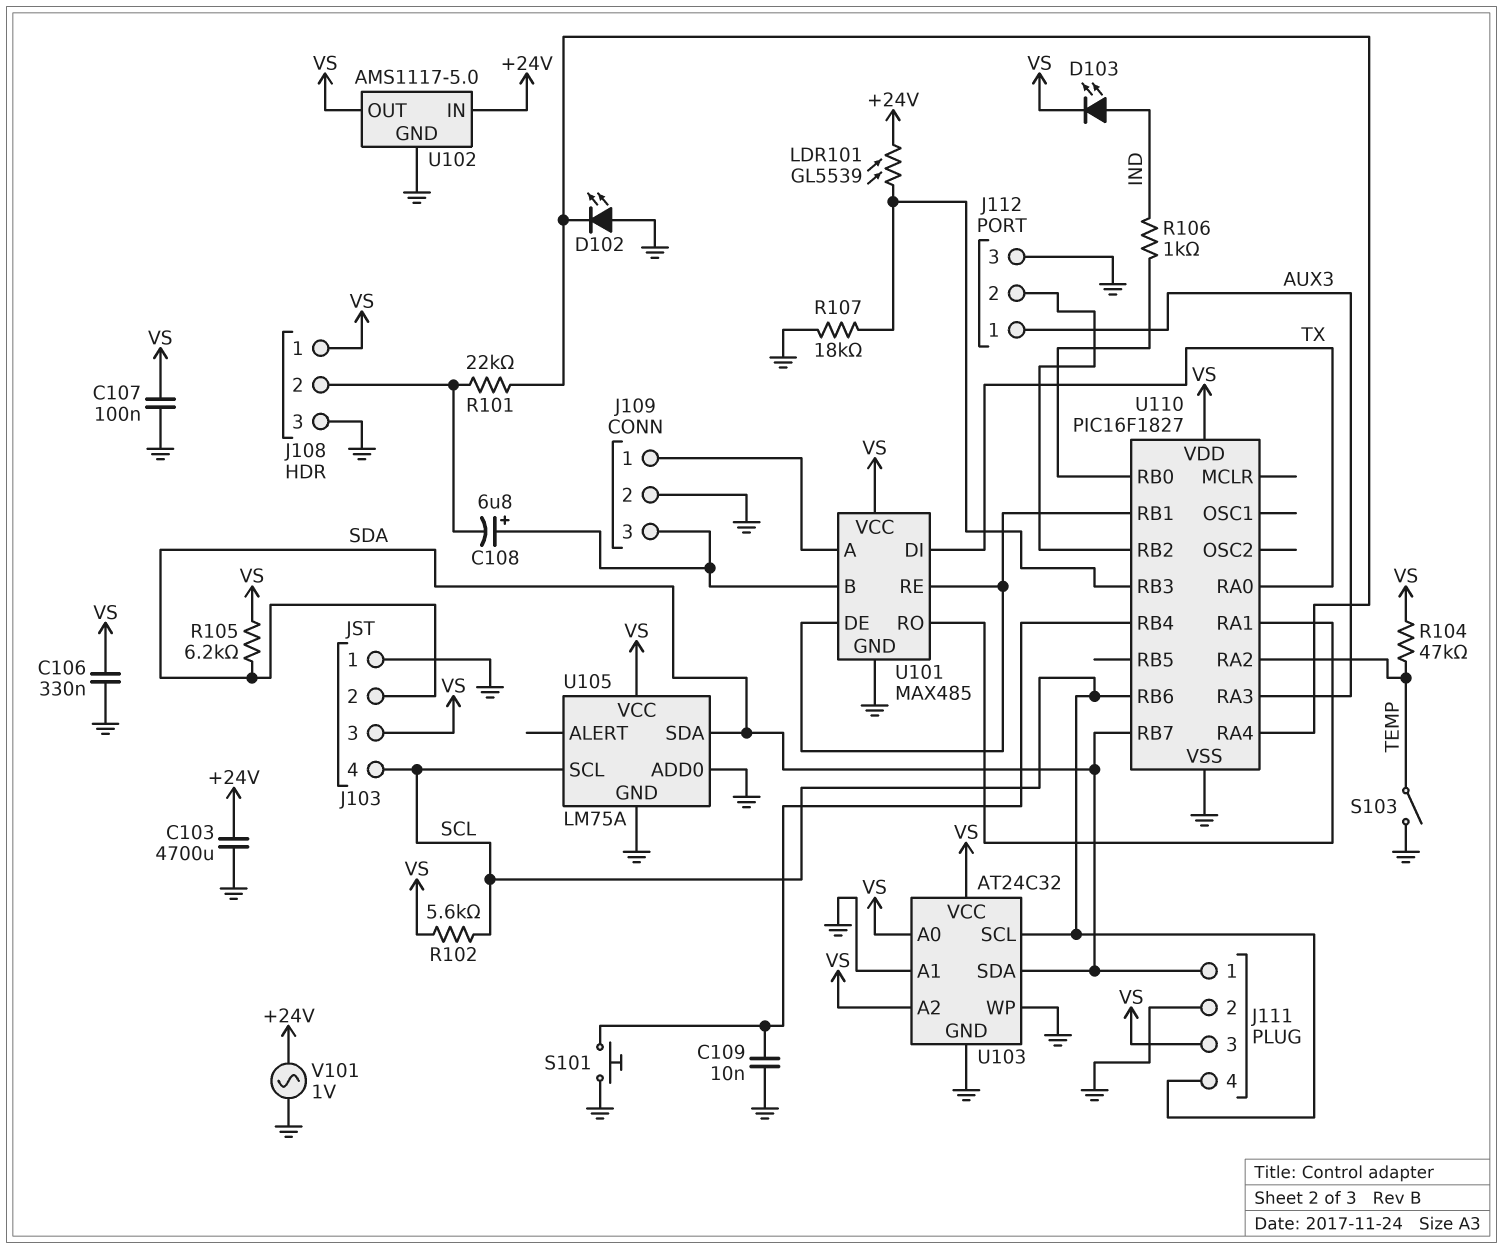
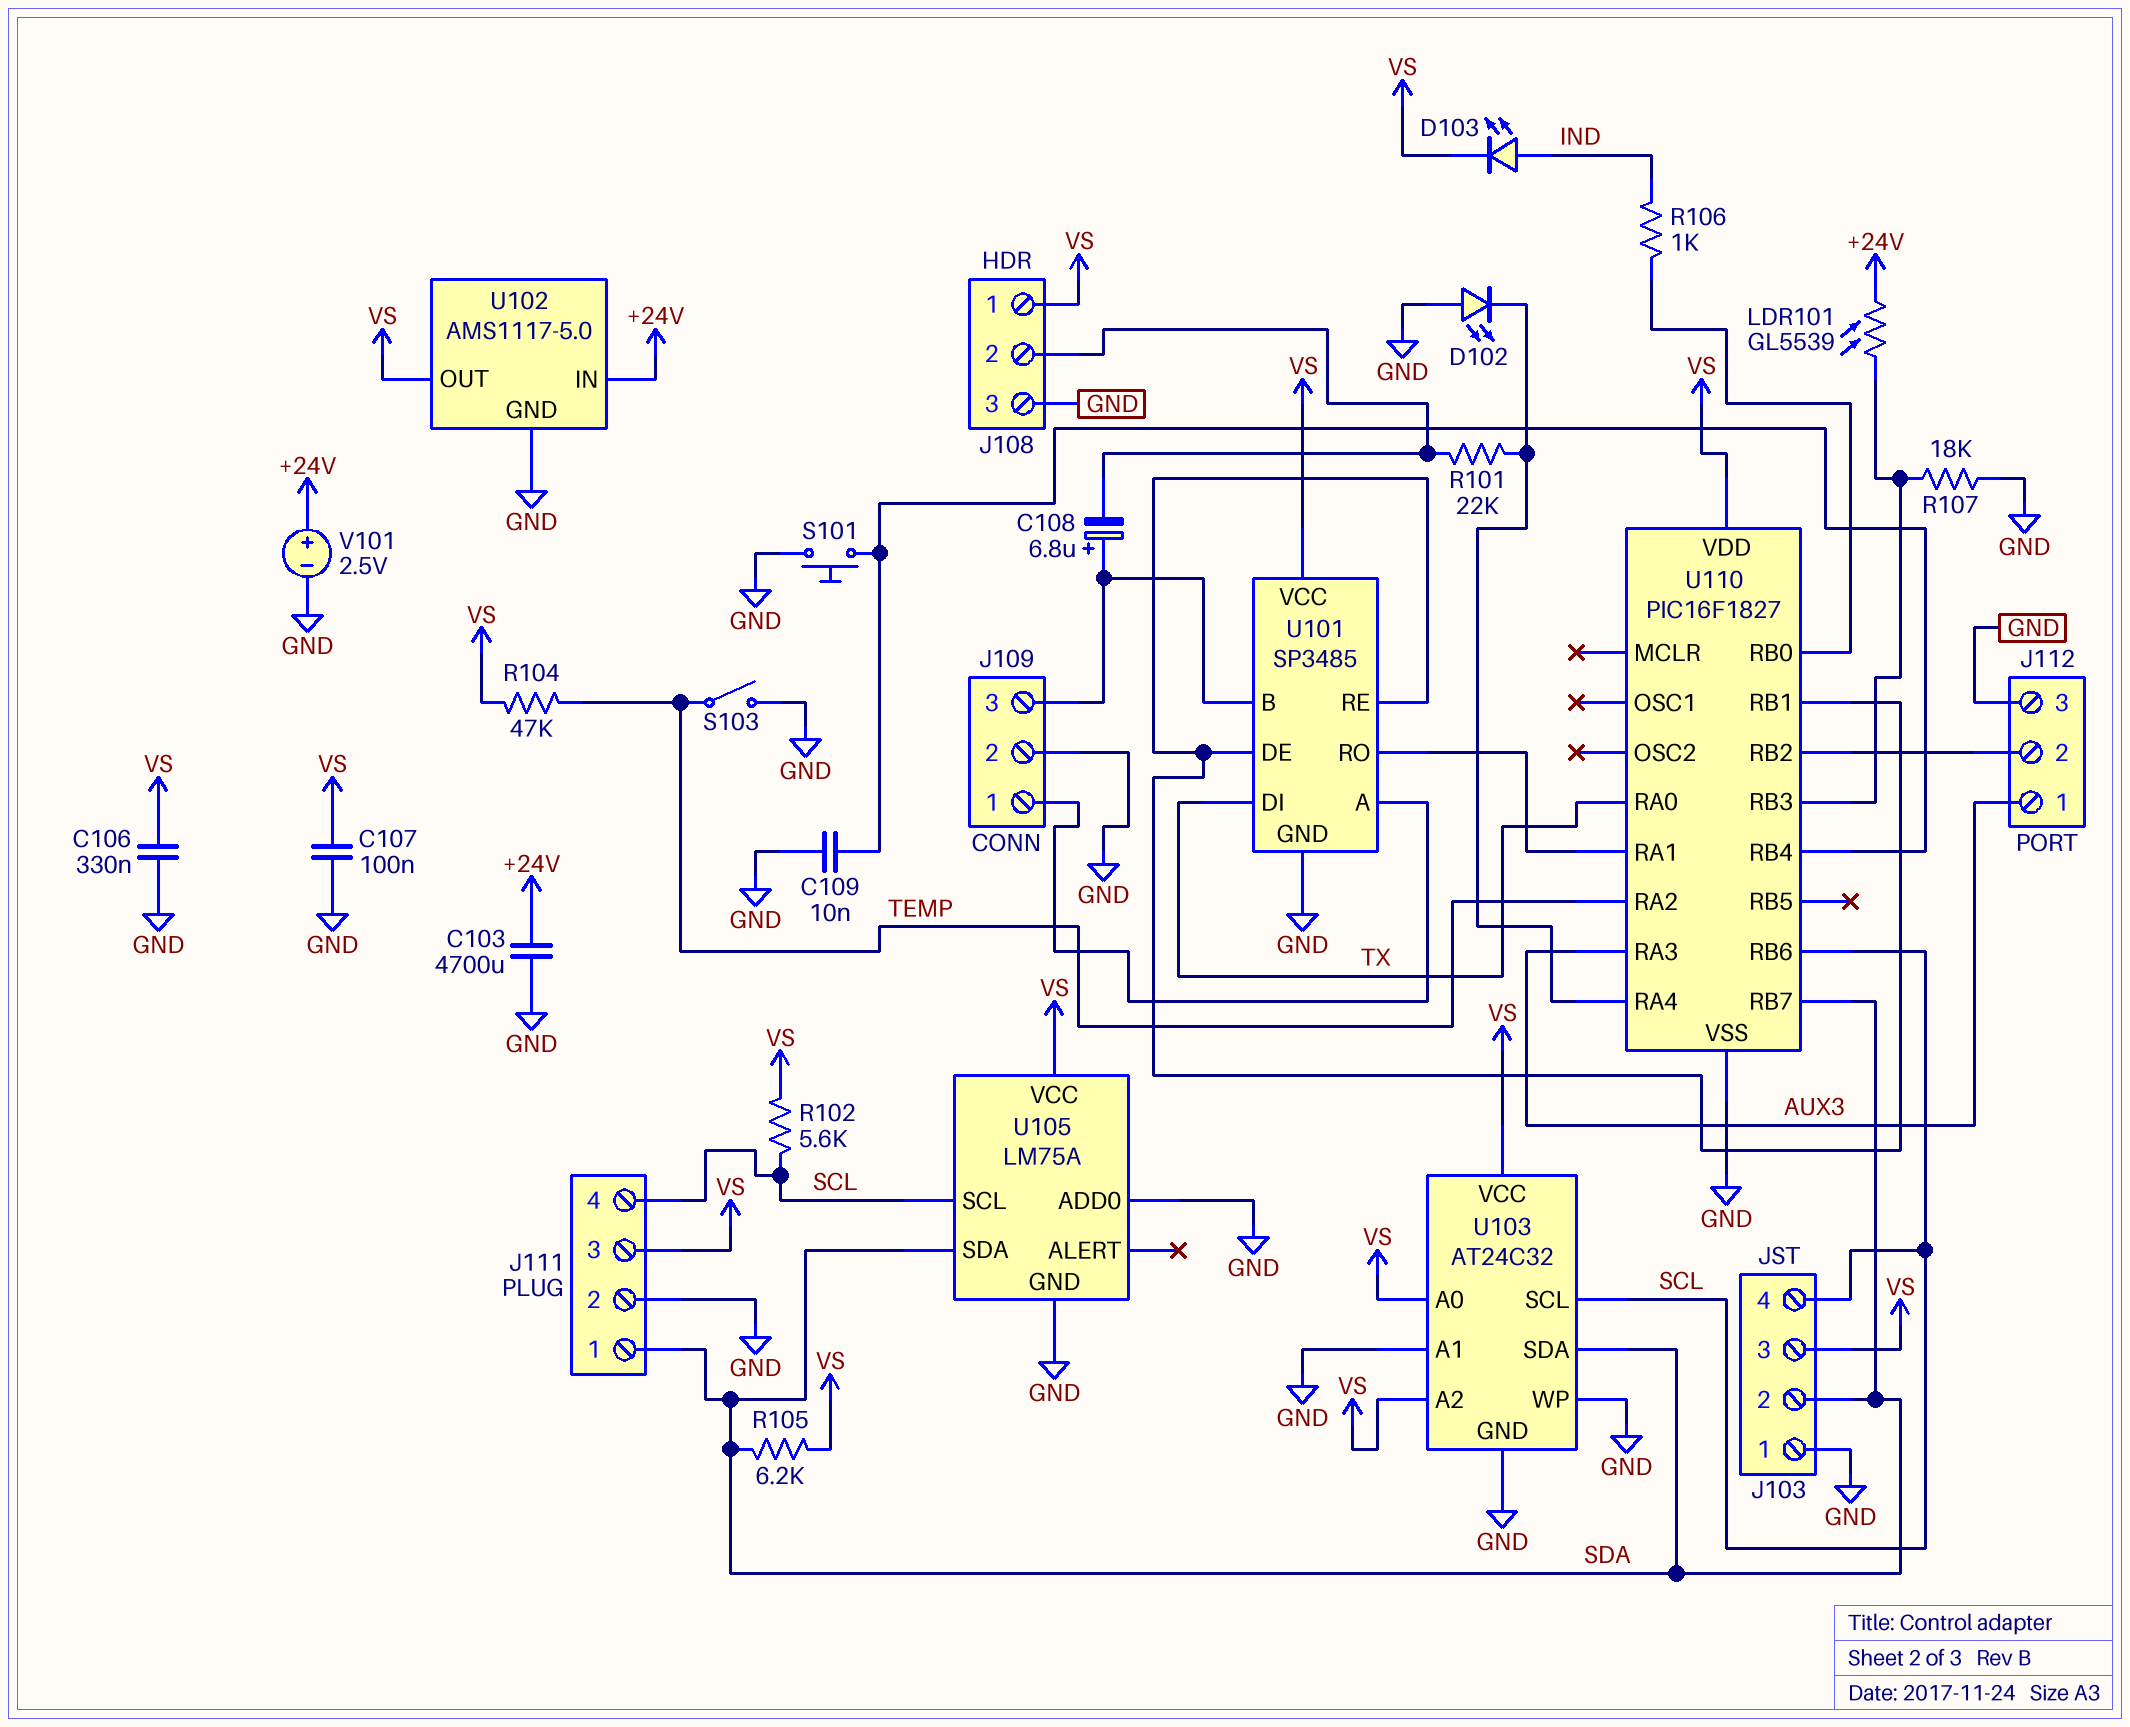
U101: MAX485 -> SP3485
V101: AC 1V (+24V, GND) -> 2.5V (plus +24V, minus GND)

